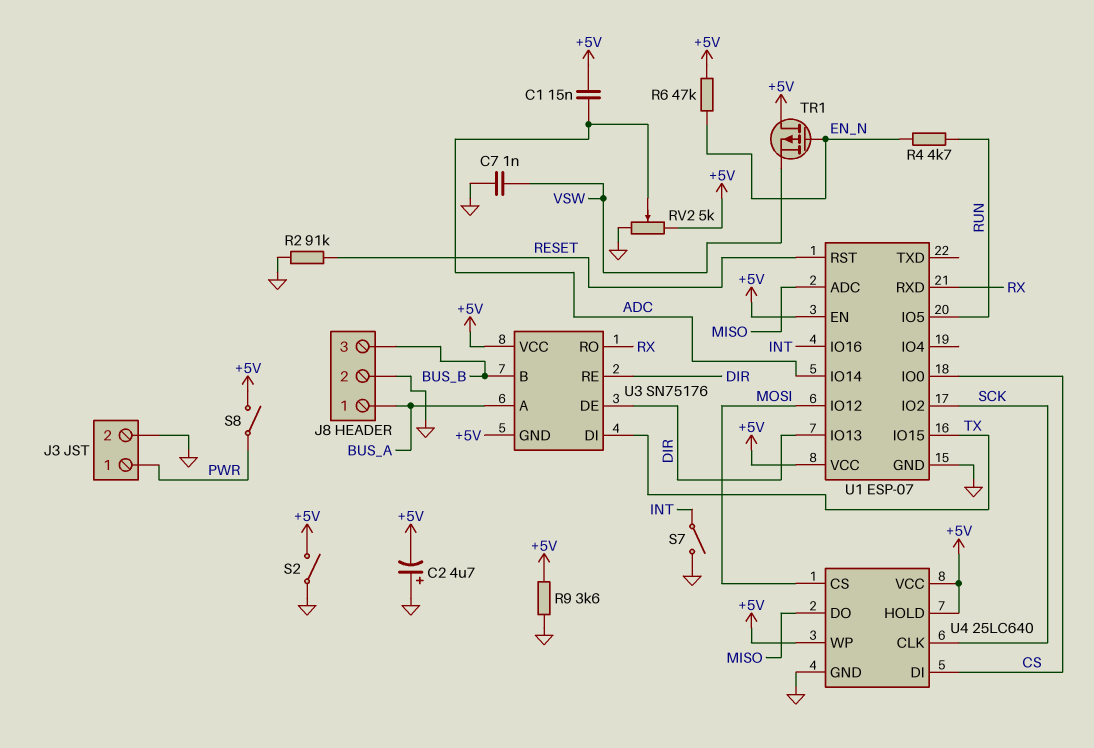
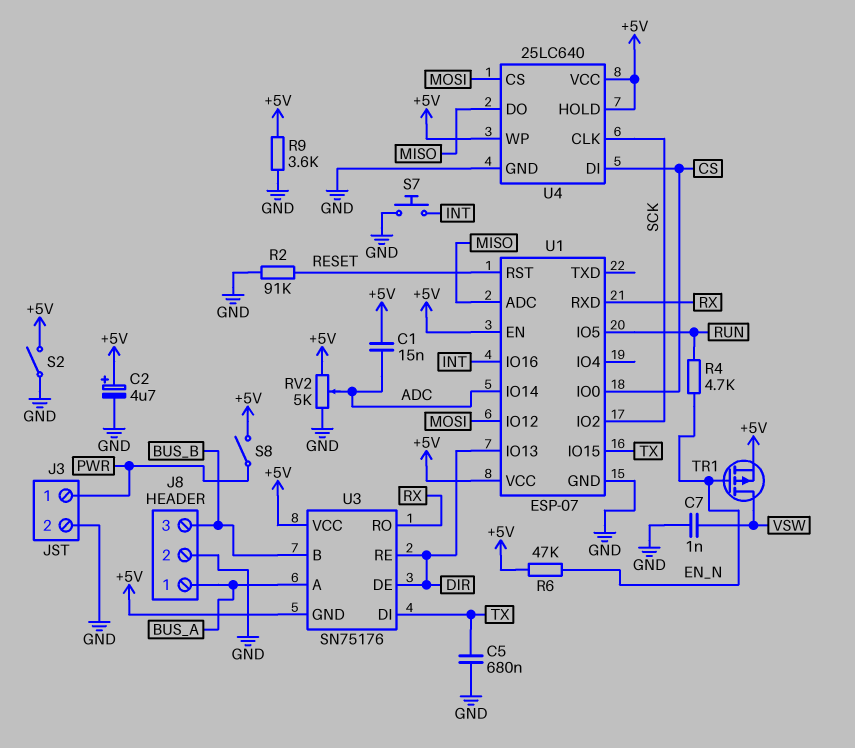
C2: 4.7uF (plus GND, minus +5V) -> 4.7uF (plus +5V, minus GND)
C5: none -> 680nF (GND, TX)
S7: switch (GND, INT) -> button (GND, INT)
TR1: PMOS (G EN_N, D +5V, S VSW) -> PMOS (G EN_N, D VSW, S +5V)

